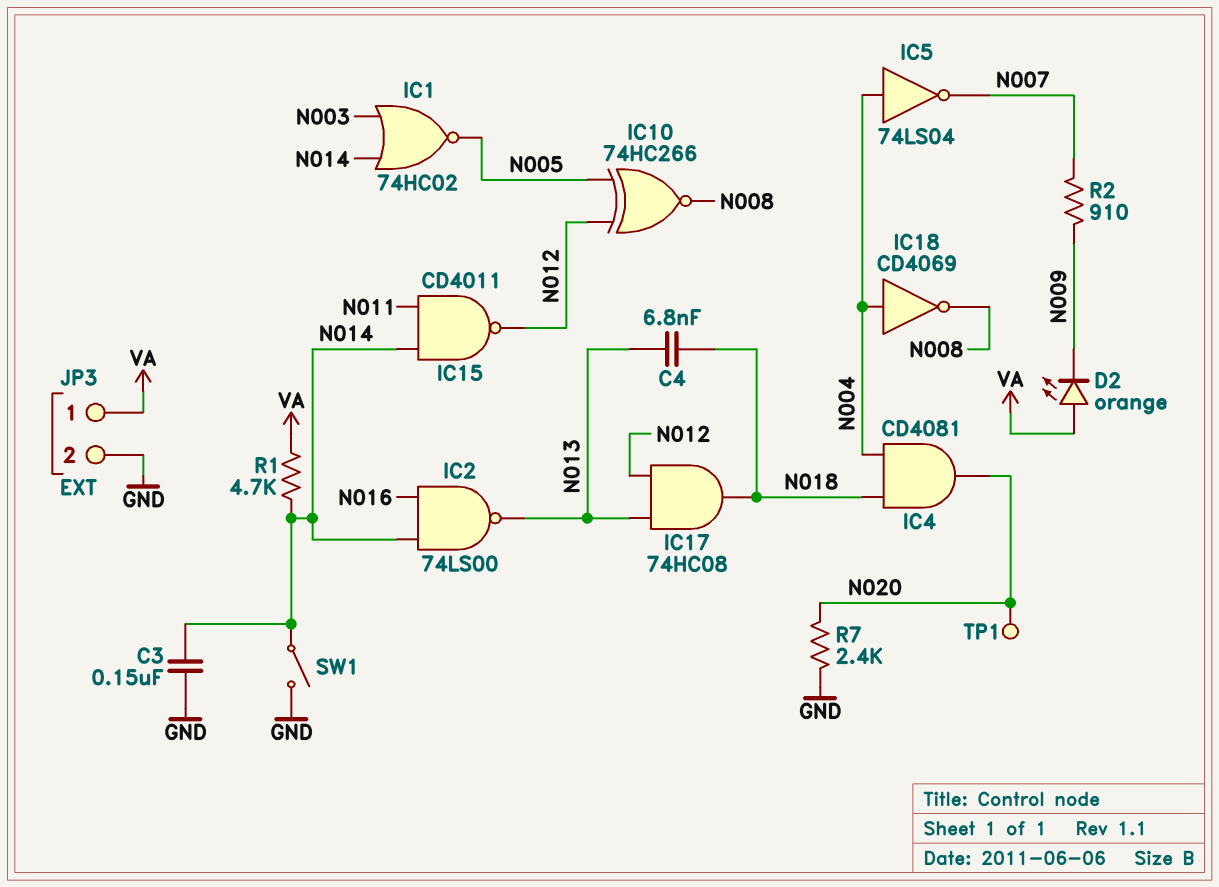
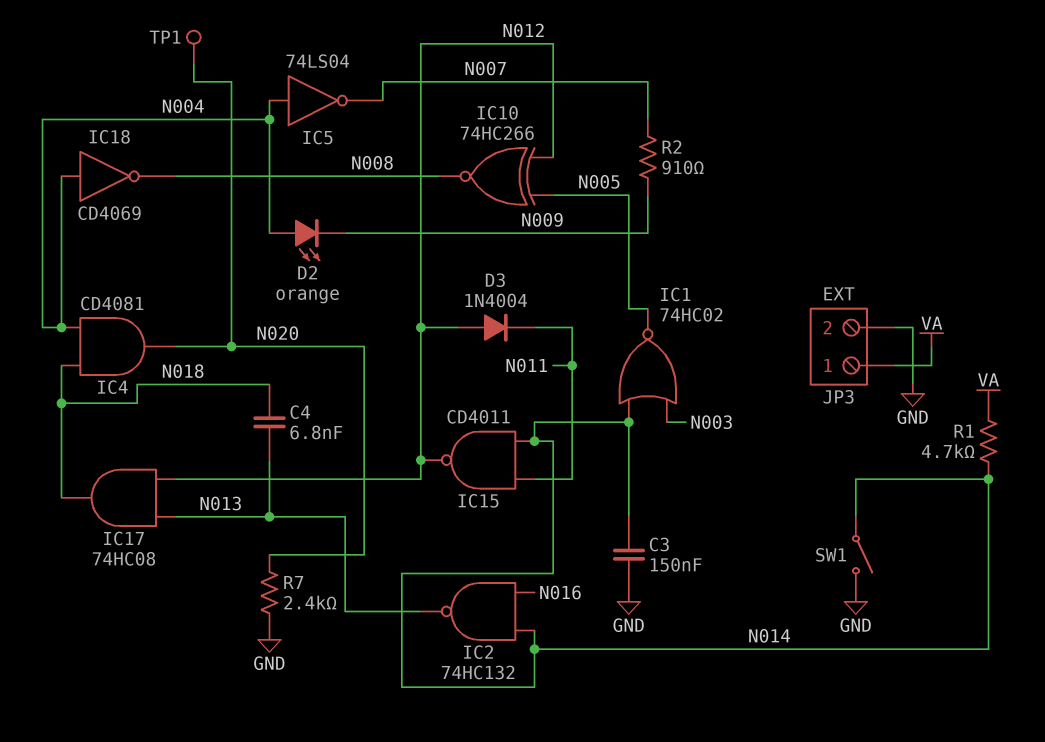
D2: LED orange (A VA, K N009) -> LED orange (A N004, K N009)
D3: none -> diode 1N4004 (A N012, K N011)
IC2: NAND 74LS00 (in N014, in N016, out N013) -> NAND 74HC132 (in N014, in N016, out N013)

